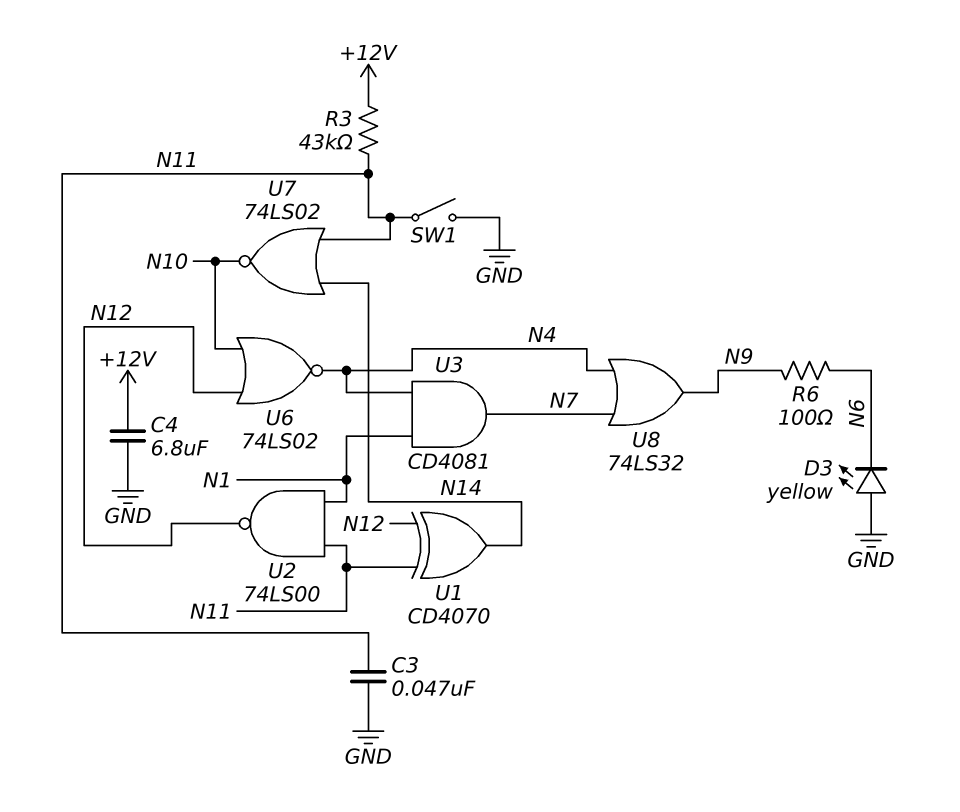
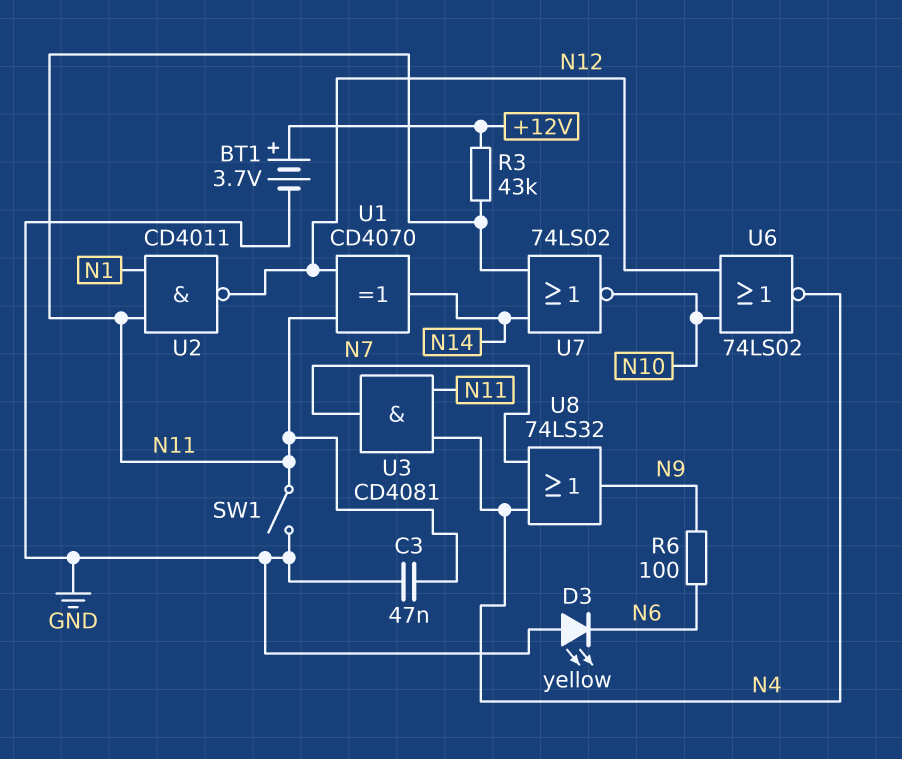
BT1: none -> 3.7V (plus +12V, minus GND)
C4: 6.8uF (+12V, GND) -> none
U2: NAND 74LS00 (in N1, in N11, out N12) -> NAND CD4011 (in N1, in N11, out N12)
U3: AND CD4081 (in N1, in N4, out N7) -> AND CD4081 (in N4, in N11, out N7)

